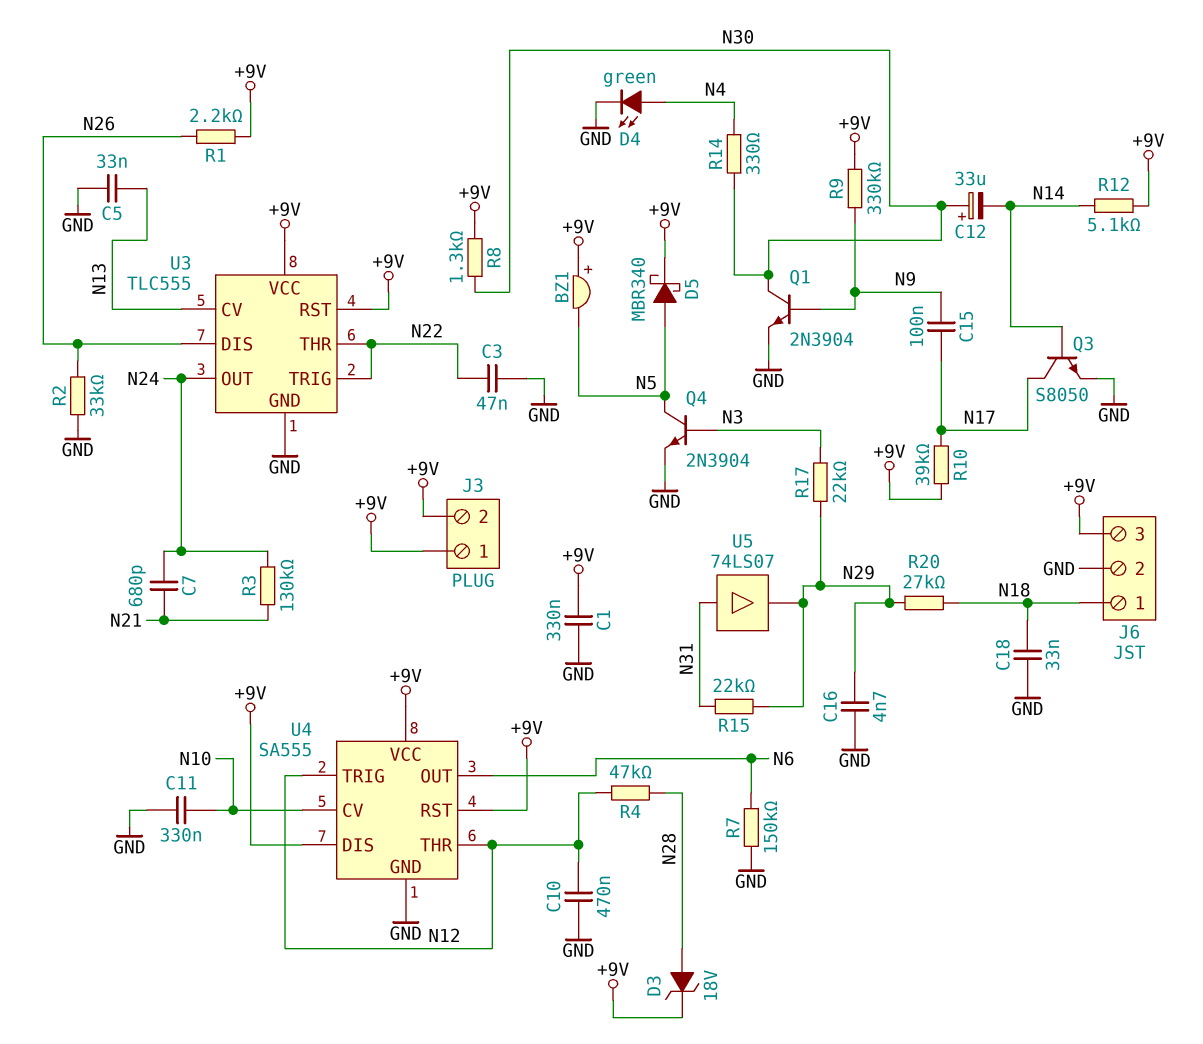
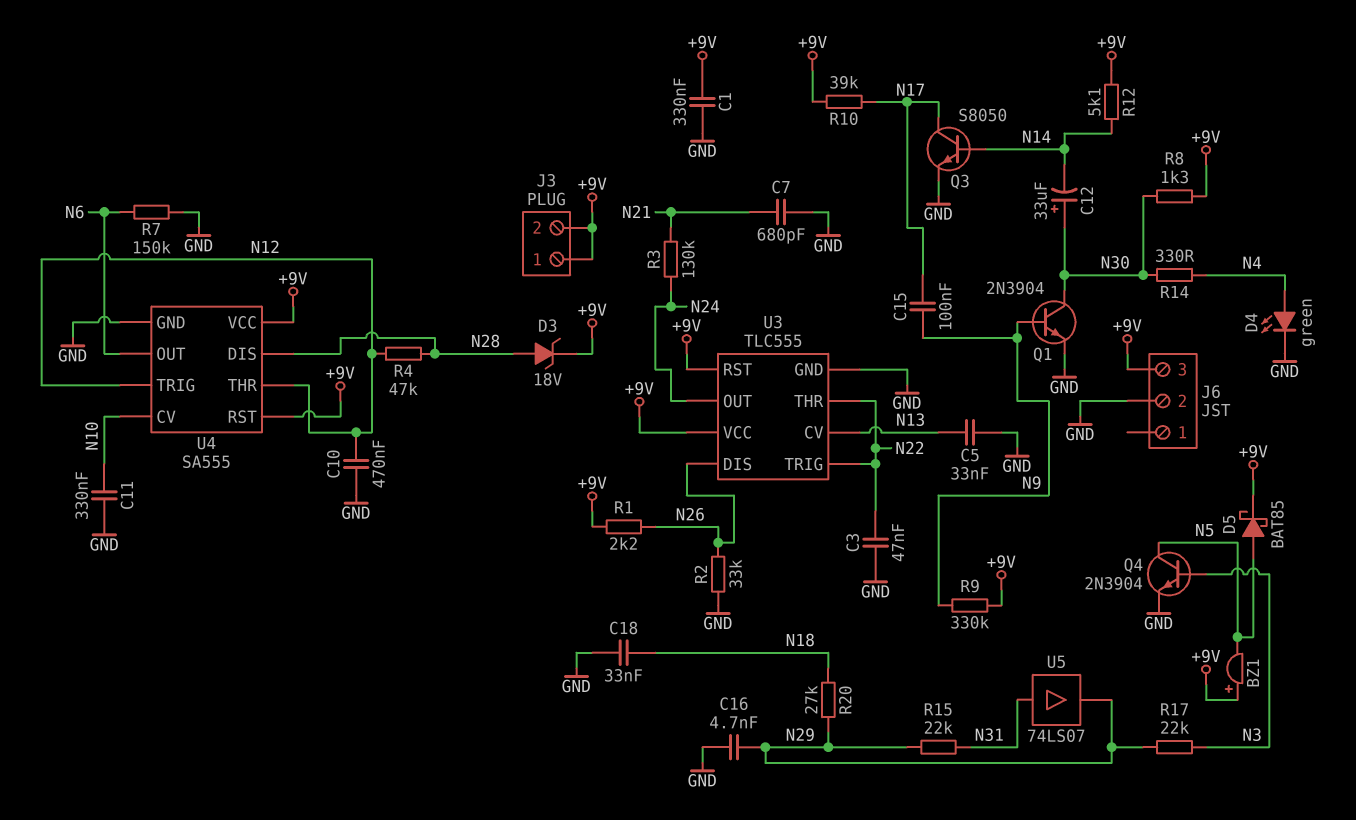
C7: 680pF (N21, N24) -> 680pF (GND, N21)
D5: schottky MBR340 (A N5, K +9V) -> schottky BAT85 (A N5, K +9V)
J6 pin 1: N18 -> none
U4 pin DIS: +9V -> N28

